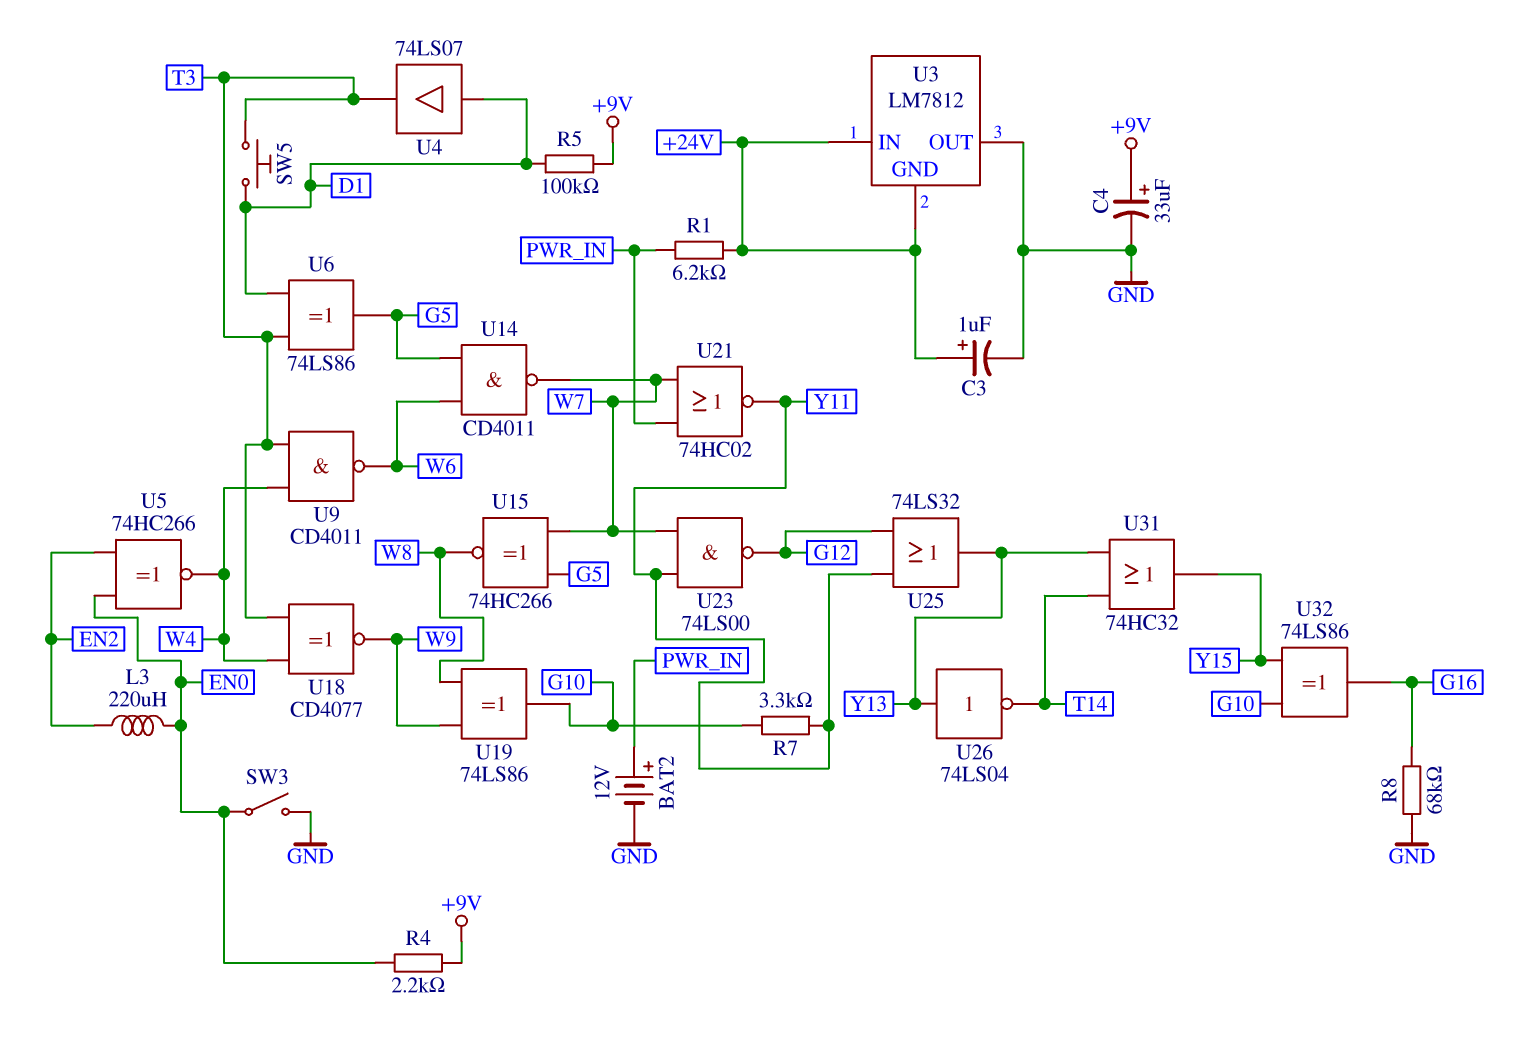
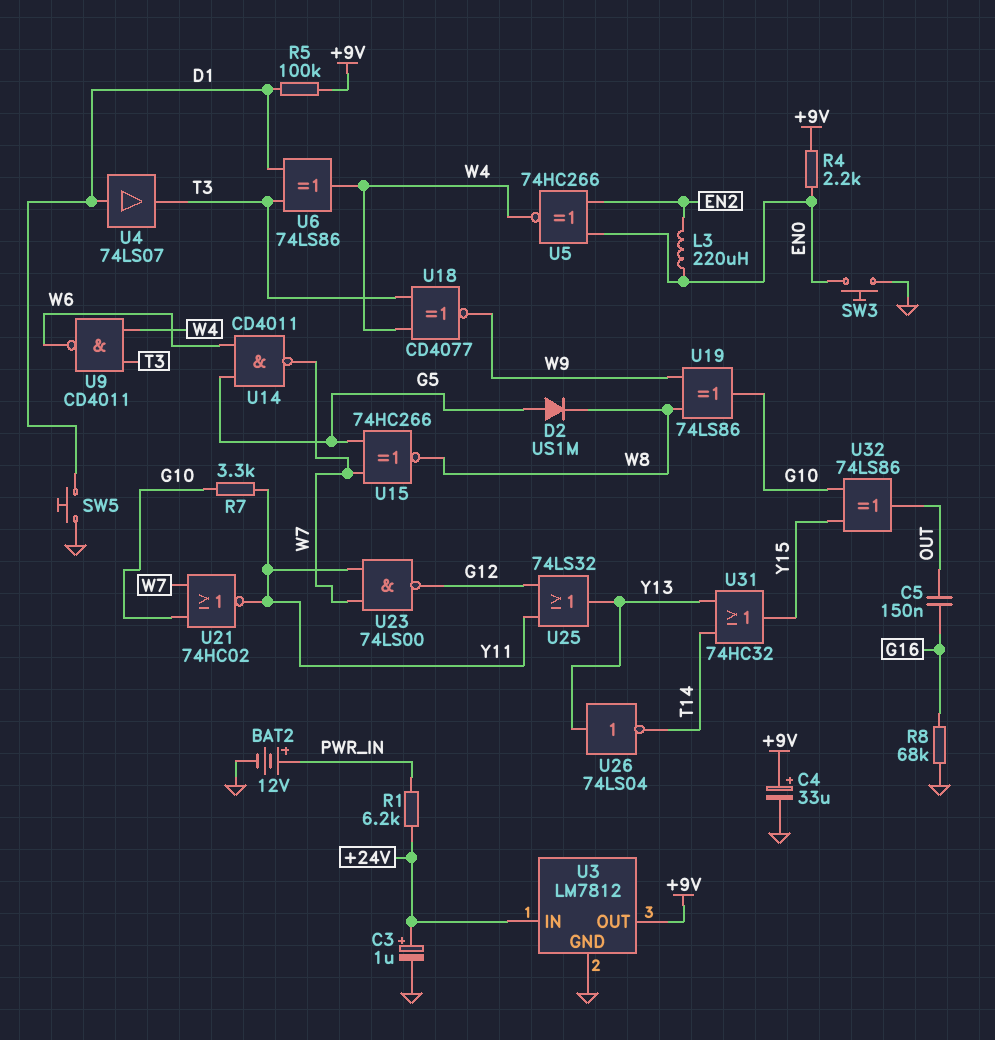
C5: none -> 150nF (G16, OUT)
D2: none -> diode US1M (A G5, K W8)
SW3: switch (EN0, GND) -> button (EN0, GND)
SW5: button (D1, T3) -> button (D1, GND)
U3 pin GND: +24V -> GND
U3 pin OUT: GND -> +9V
U6: XOR 74LS86 (in D1, in T3, out G5) -> XOR 74LS86 (in D1, in T3, out W4)
U21: NOR 74HC02 (in PWR_IN, in W7, out Y11) -> NOR 74HC02 (in G10, in W7, out Y11)
U32: XOR 74LS86 (in G10, in Y15, out G16) -> XOR 74LS86 (in G10, in Y15, out OUT)

